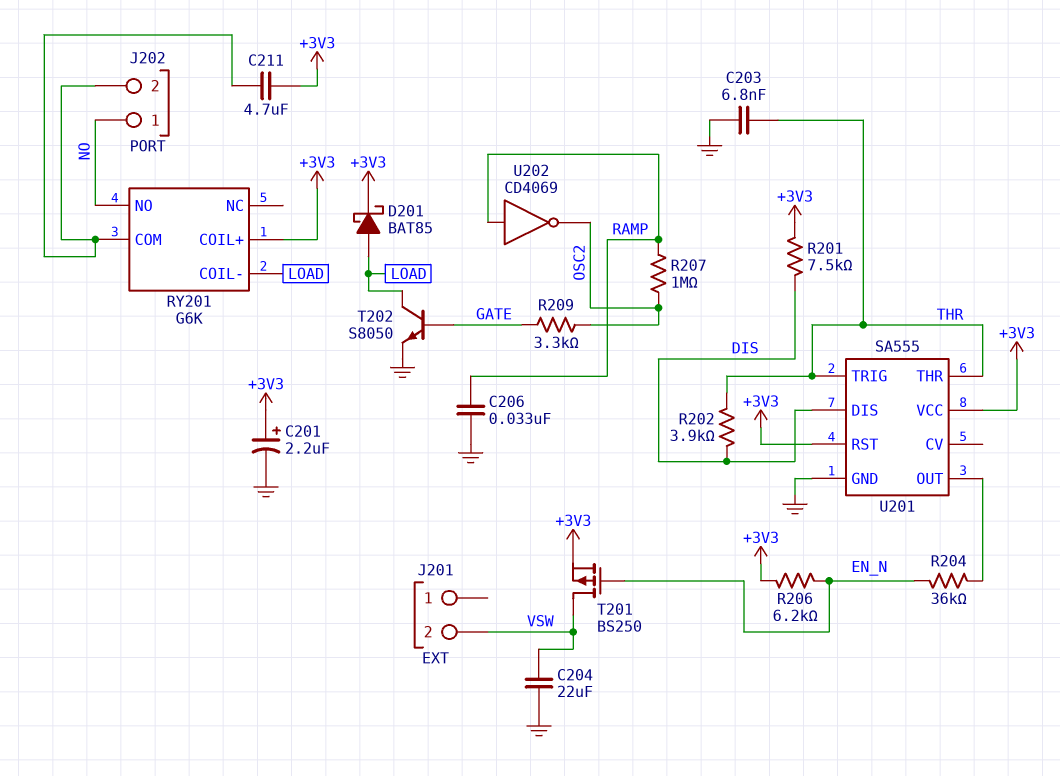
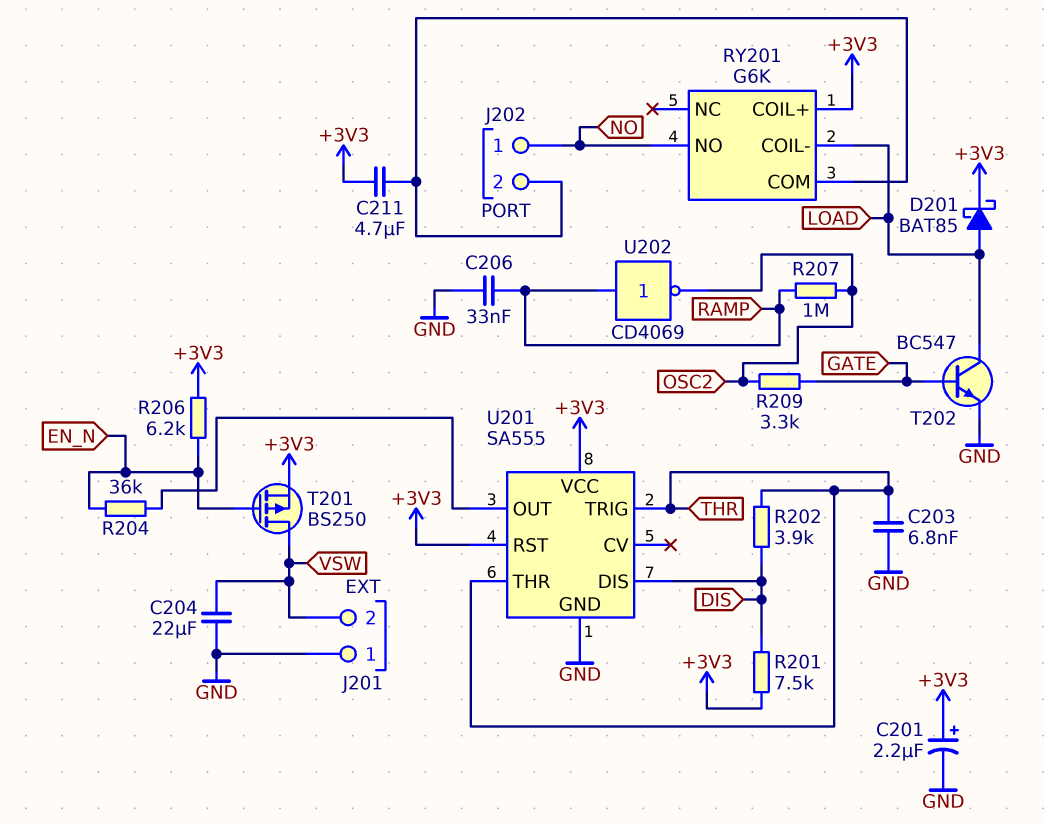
J201 pin 1: none -> GND
T202: NPN S8050 (B GATE, C LOAD, E GND) -> NPN BC547 (B GATE, C LOAD, E GND)

